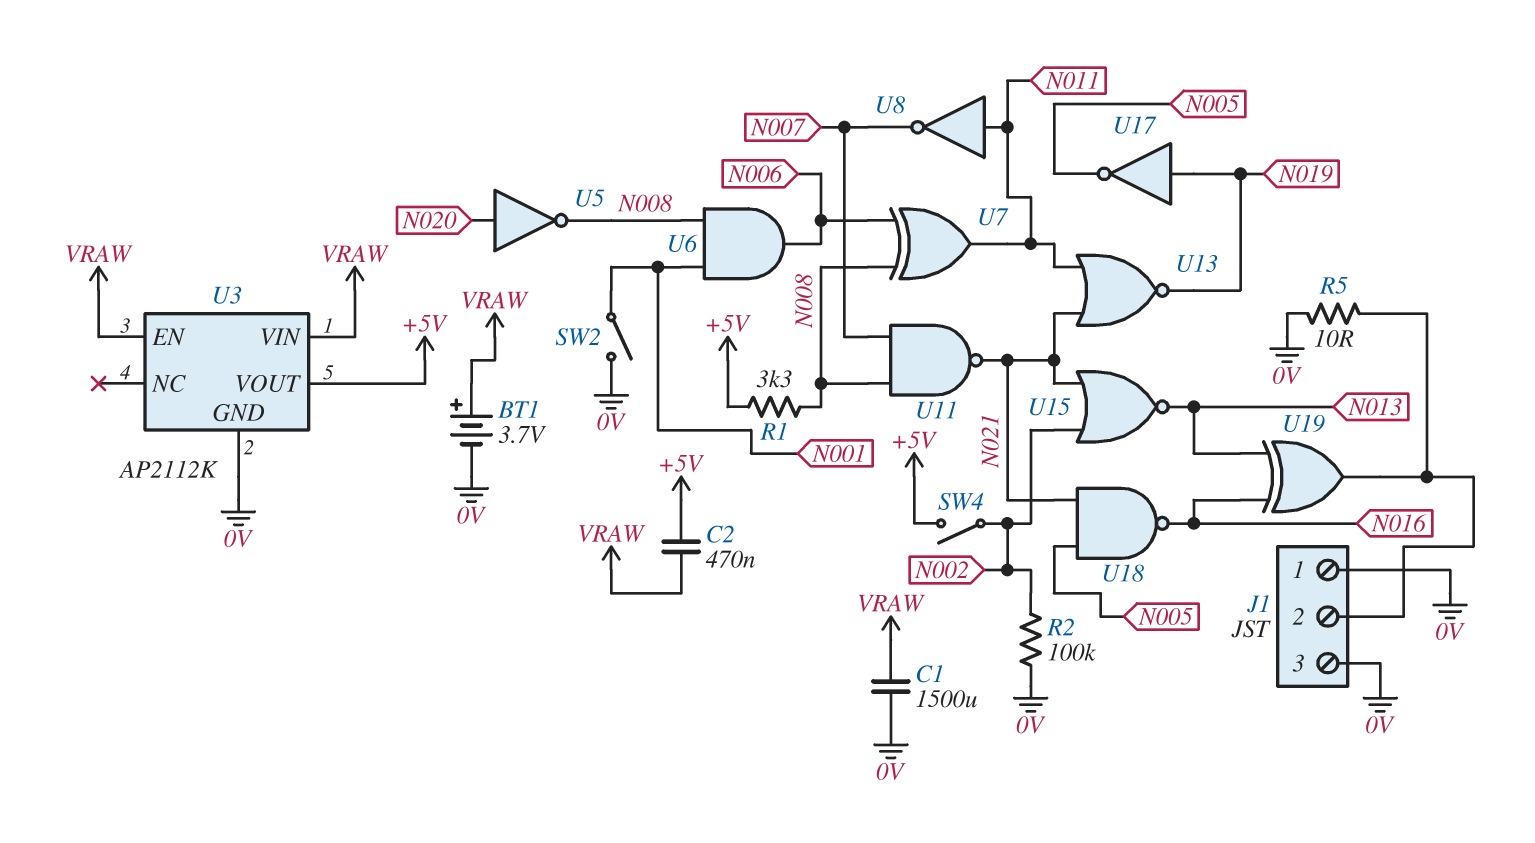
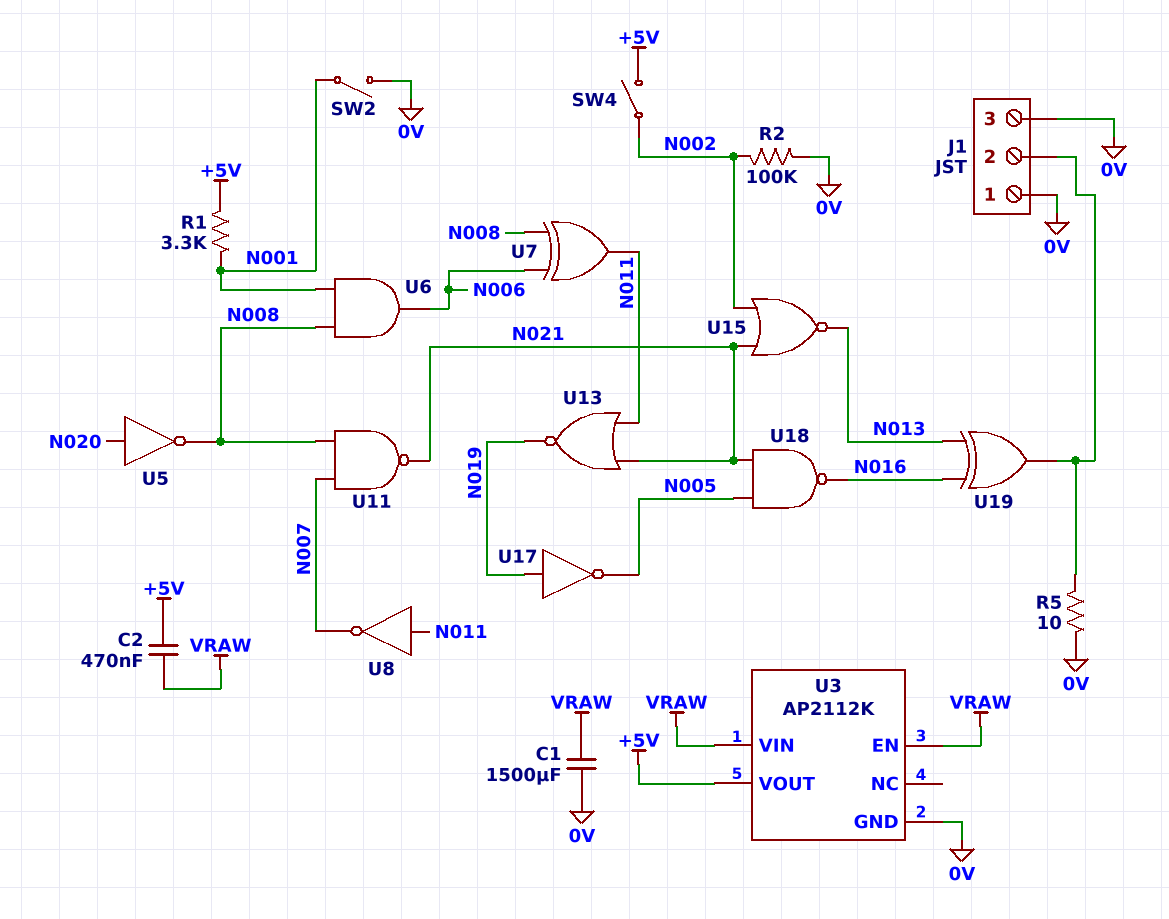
BT1: 3.7V (plus VRAW, minus 0V) -> none
R1: 3.3k (+5V, N008) -> 3.3k (+5V, N001)

